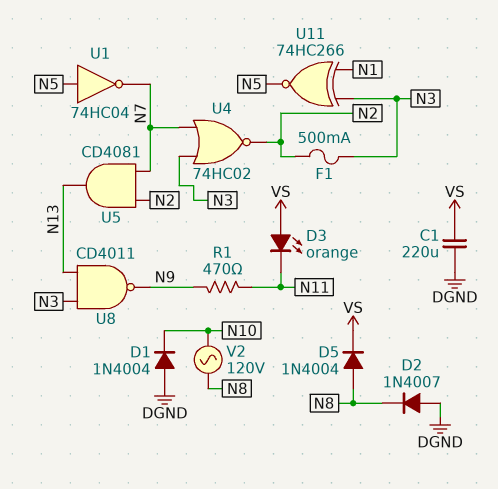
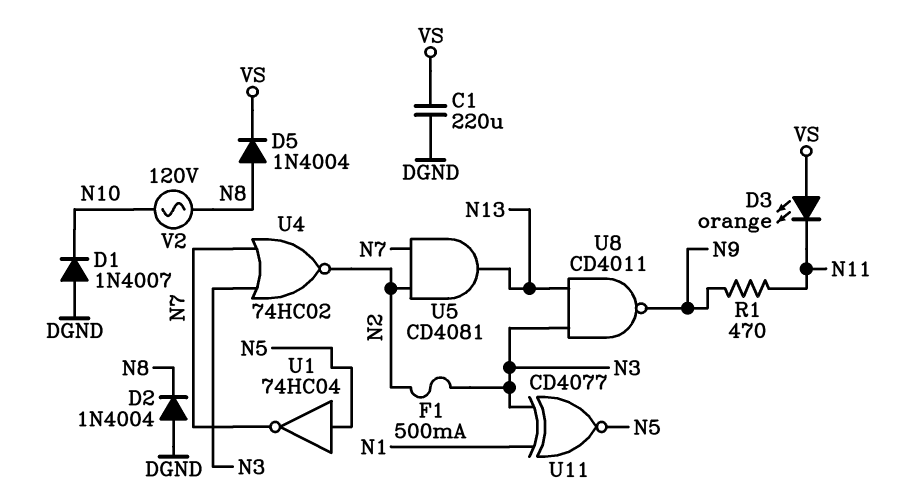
D1: diode 1N4004 (A DGND, K N10) -> diode 1N4007 (A DGND, K N10)
D2: diode 1N4007 (A DGND, K N8) -> diode 1N4004 (A DGND, K N8)
U11: XNOR 74HC266 (in N1, in N3, out N5) -> XNOR CD4077 (in N1, in N3, out N5)

